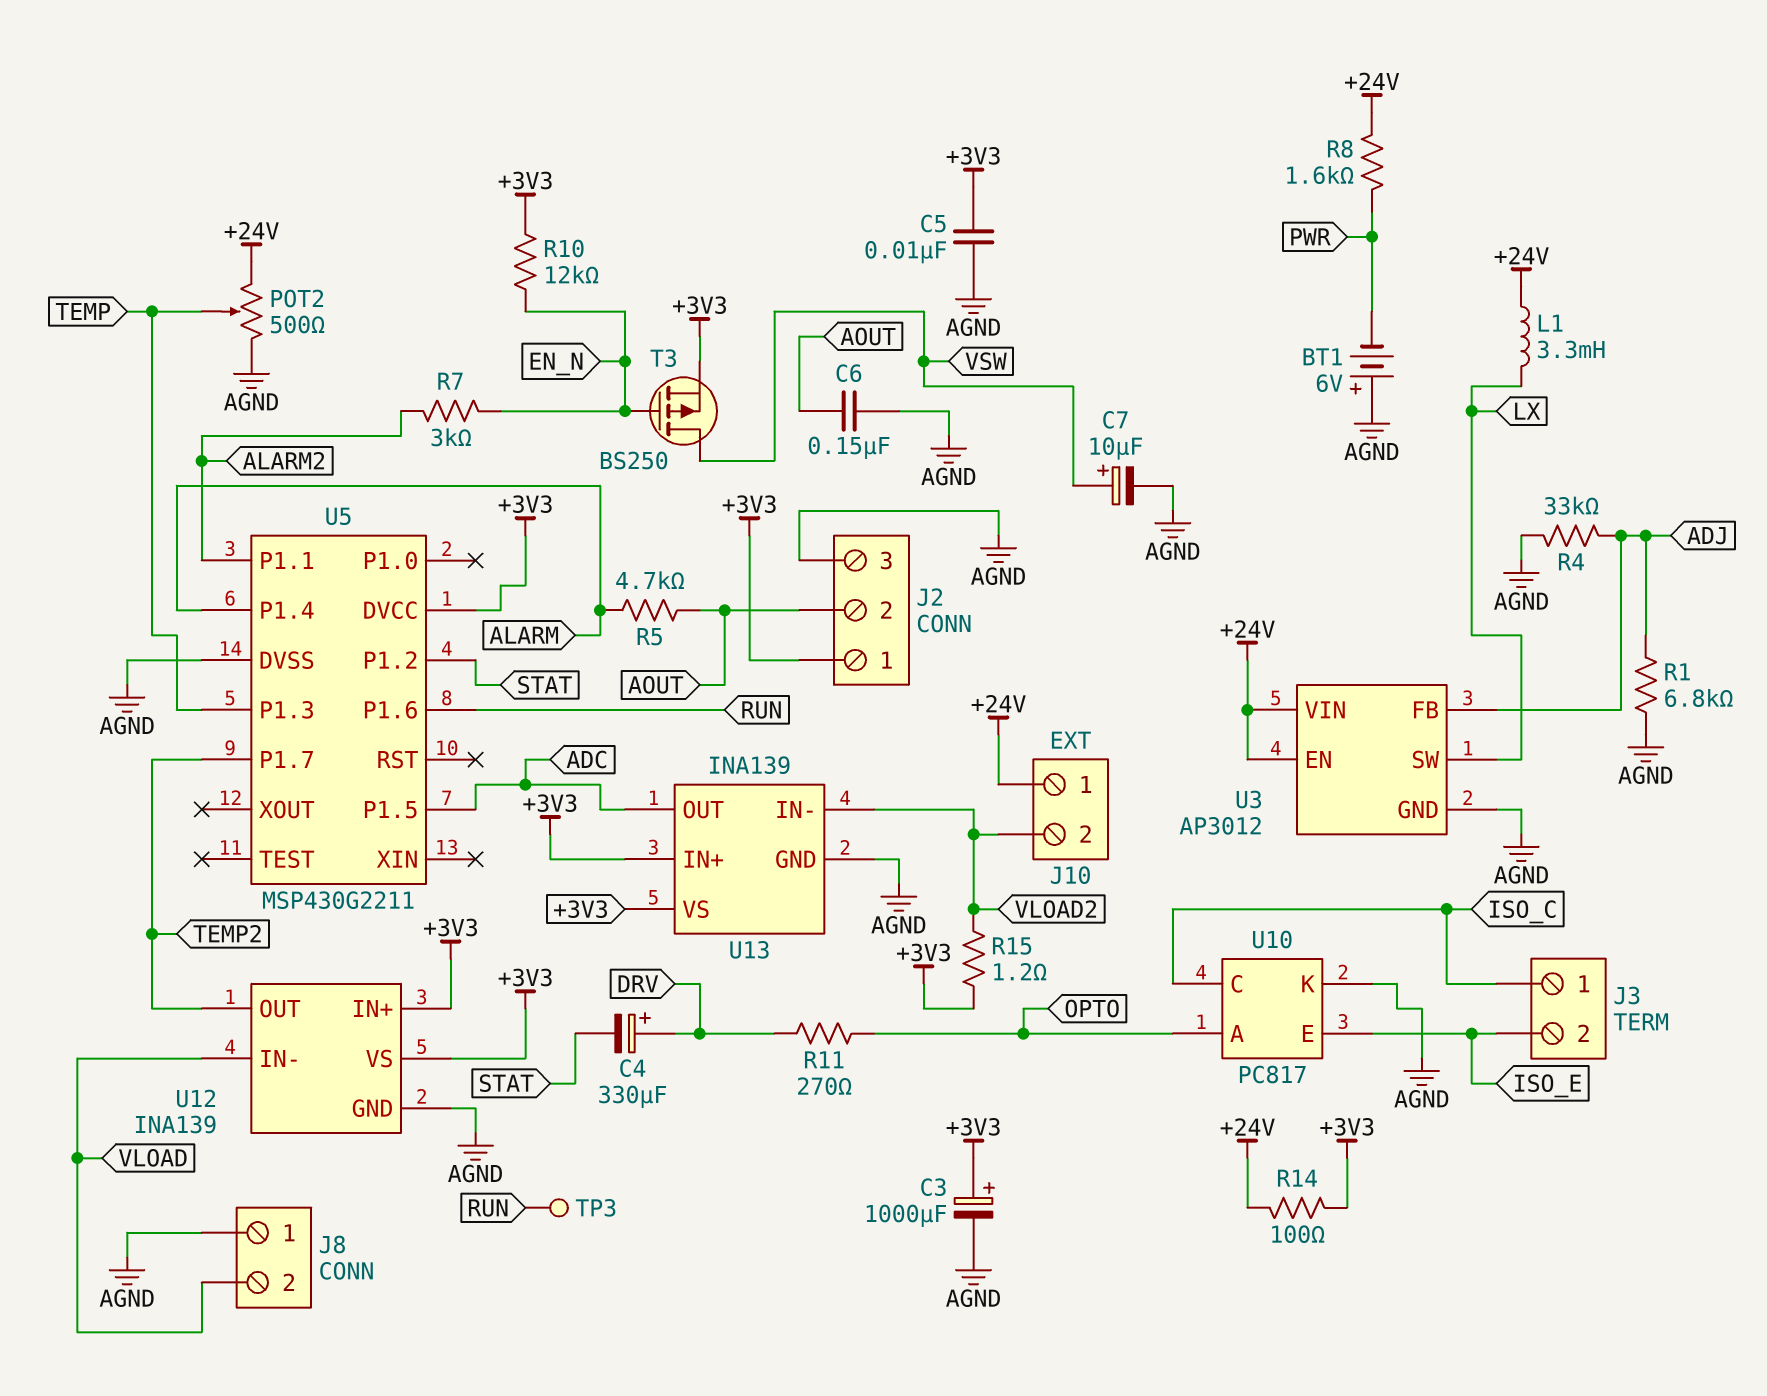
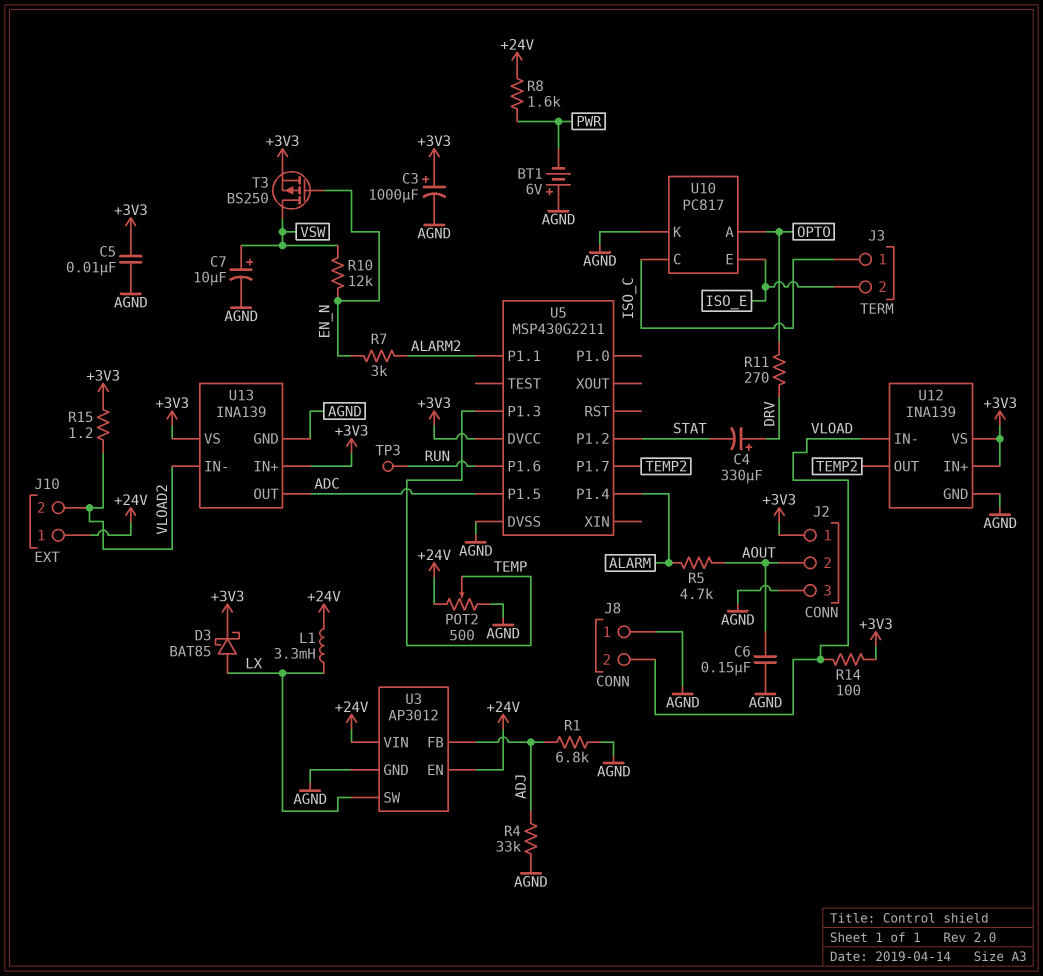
D3: none -> schottky BAT85 (A LX, K +3V3)
R10: 12k (+3V3, EN_N) -> 12k (EN_N, VSW)
R14: 100 (+3V3, +24V) -> 100 (+3V3, VLOAD)

